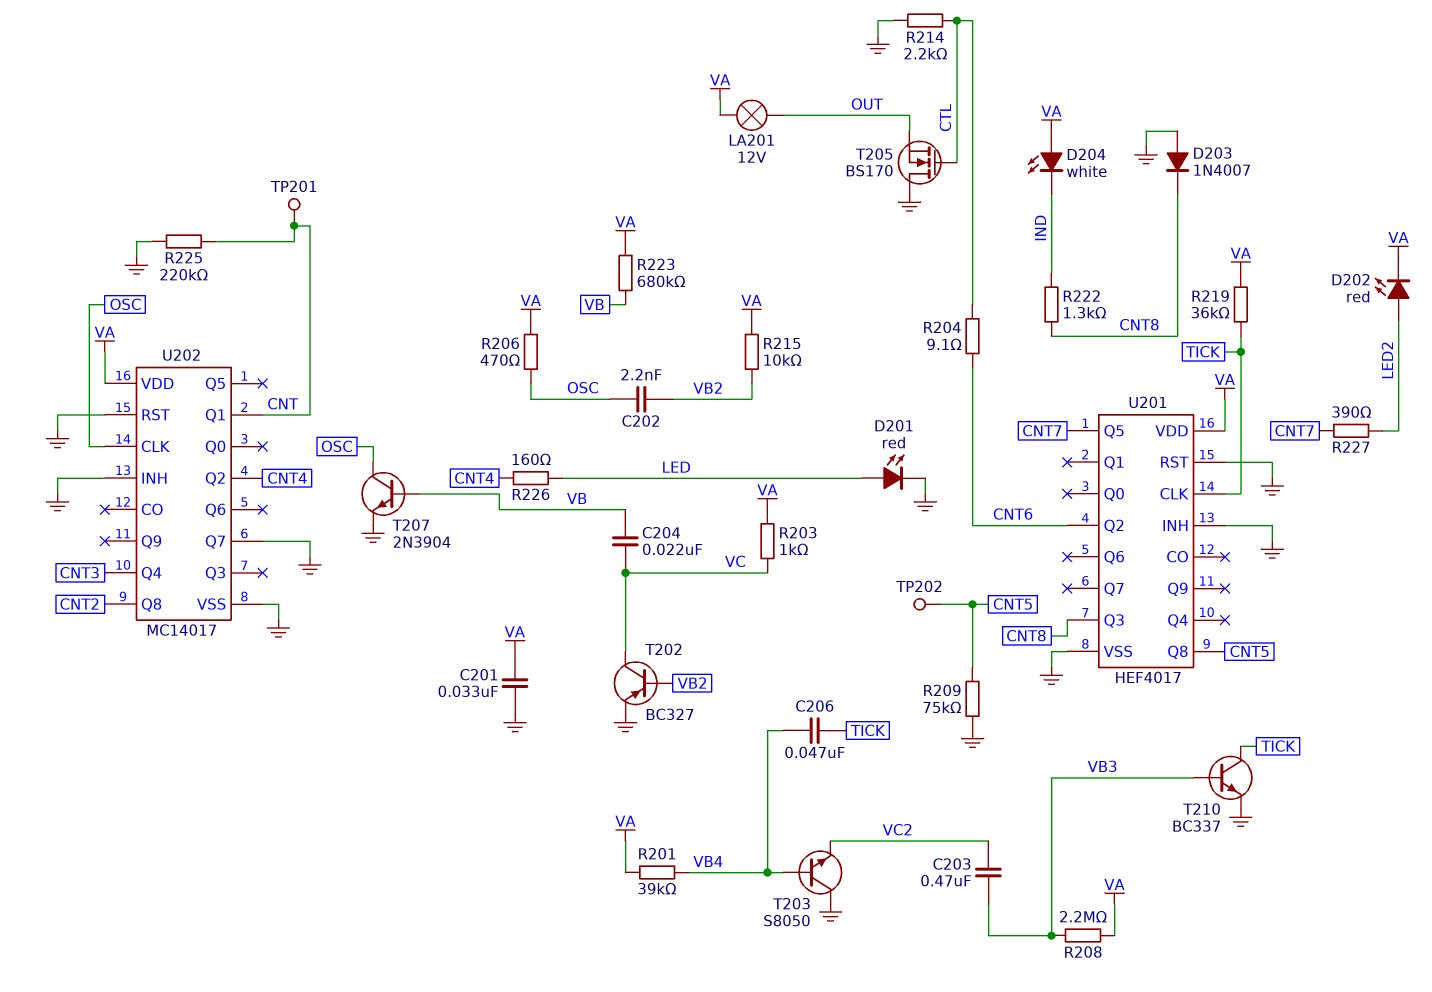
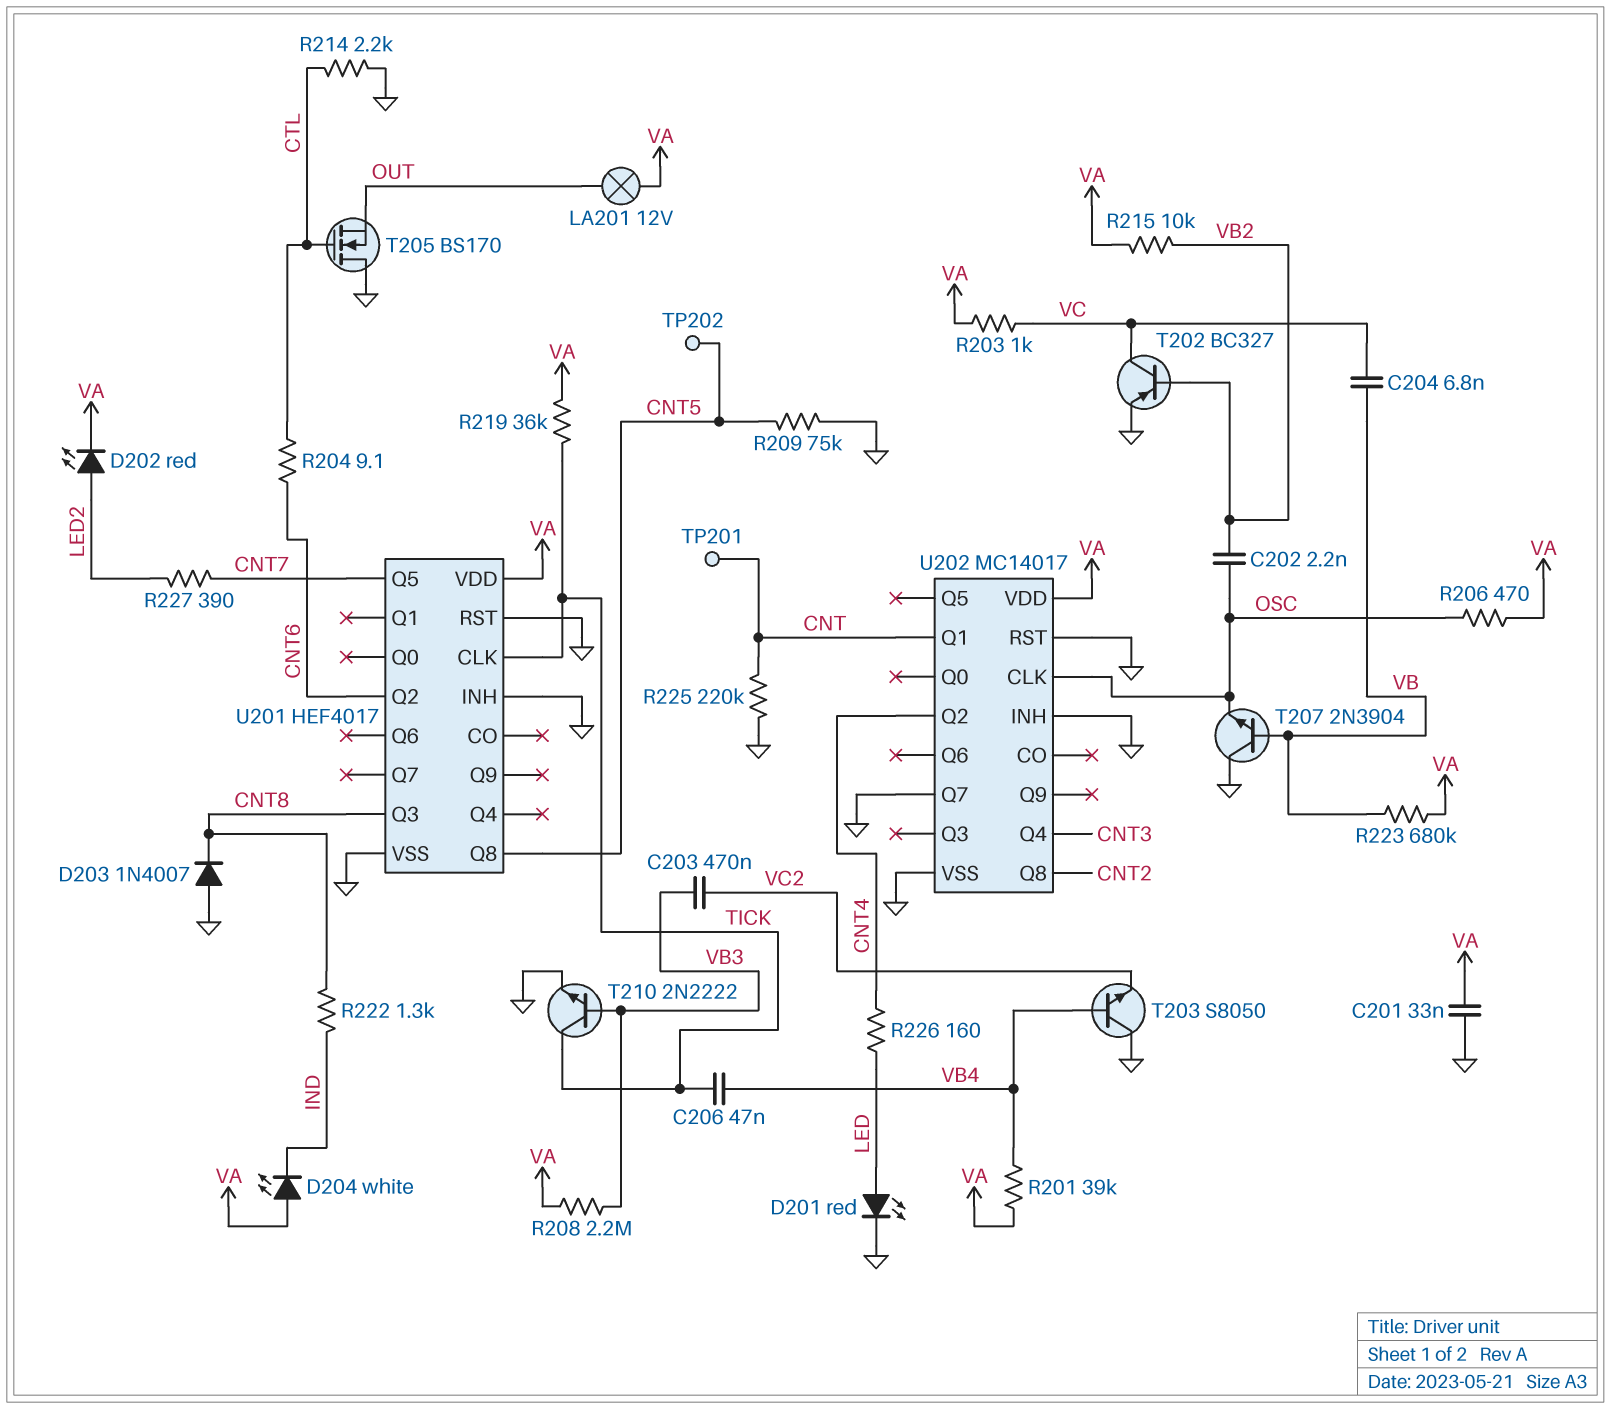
C204: 22nF (VB, VC) -> 6.8nF (VB, VC)
T207: NPN 2N3904 (B VB, C OSC, E GND) -> NPN 2N3904 (B VB, C GND, E OSC)
T210: NPN BC337 (B VB3, C TICK, E GND) -> NPN 2N2222 (B VB3, C TICK, E GND)

